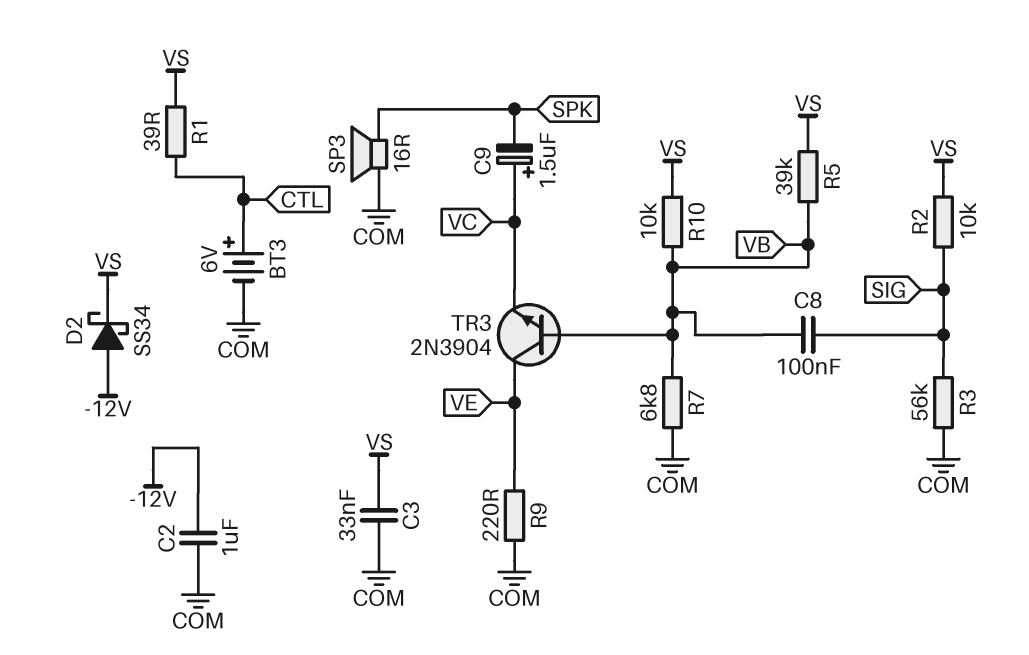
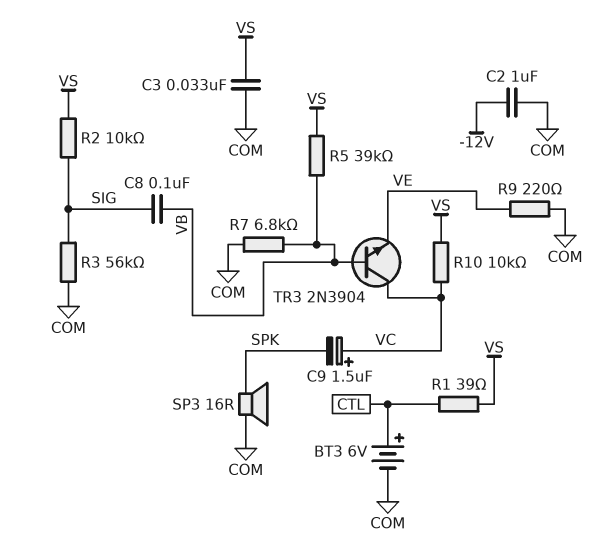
D2: schottky SS34 (A -12V, K VS) -> none
R10: 10k (VB, VS) -> 10k (VC, VS)
TR3: NPN 2N3904 (B VB, C VE, E VC) -> NPN 2N3904 (B VB, C VC, E VE)

